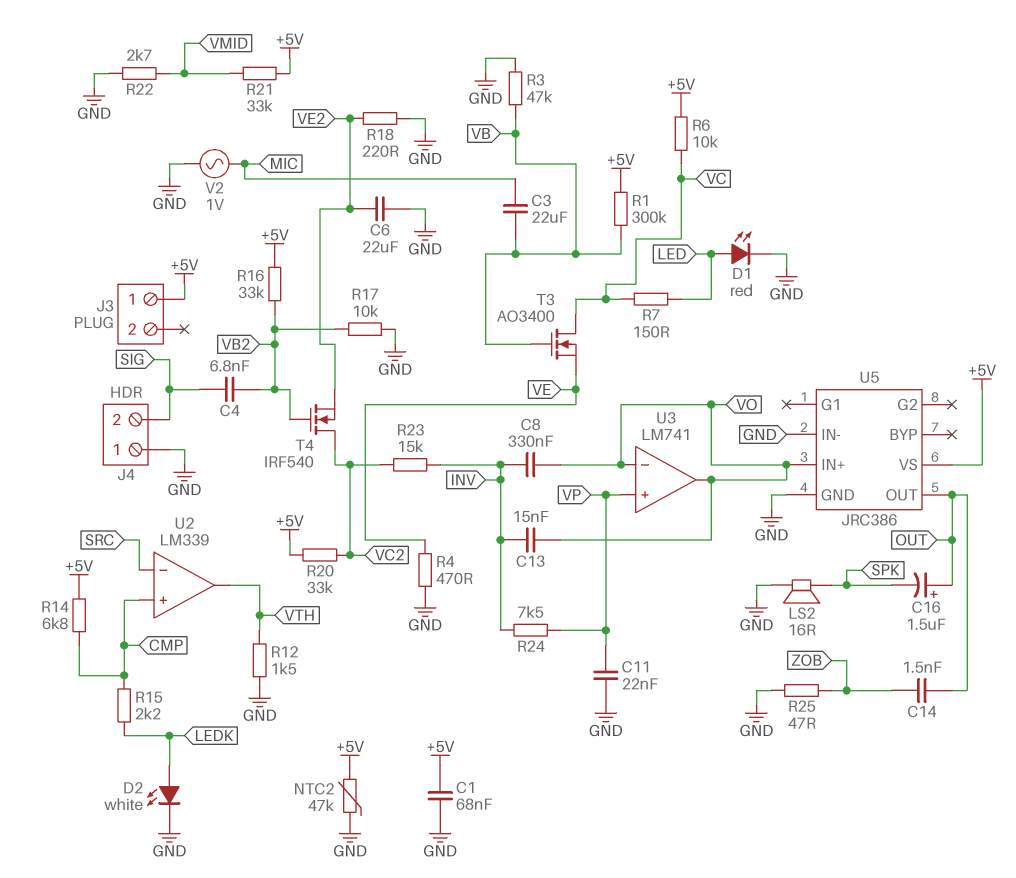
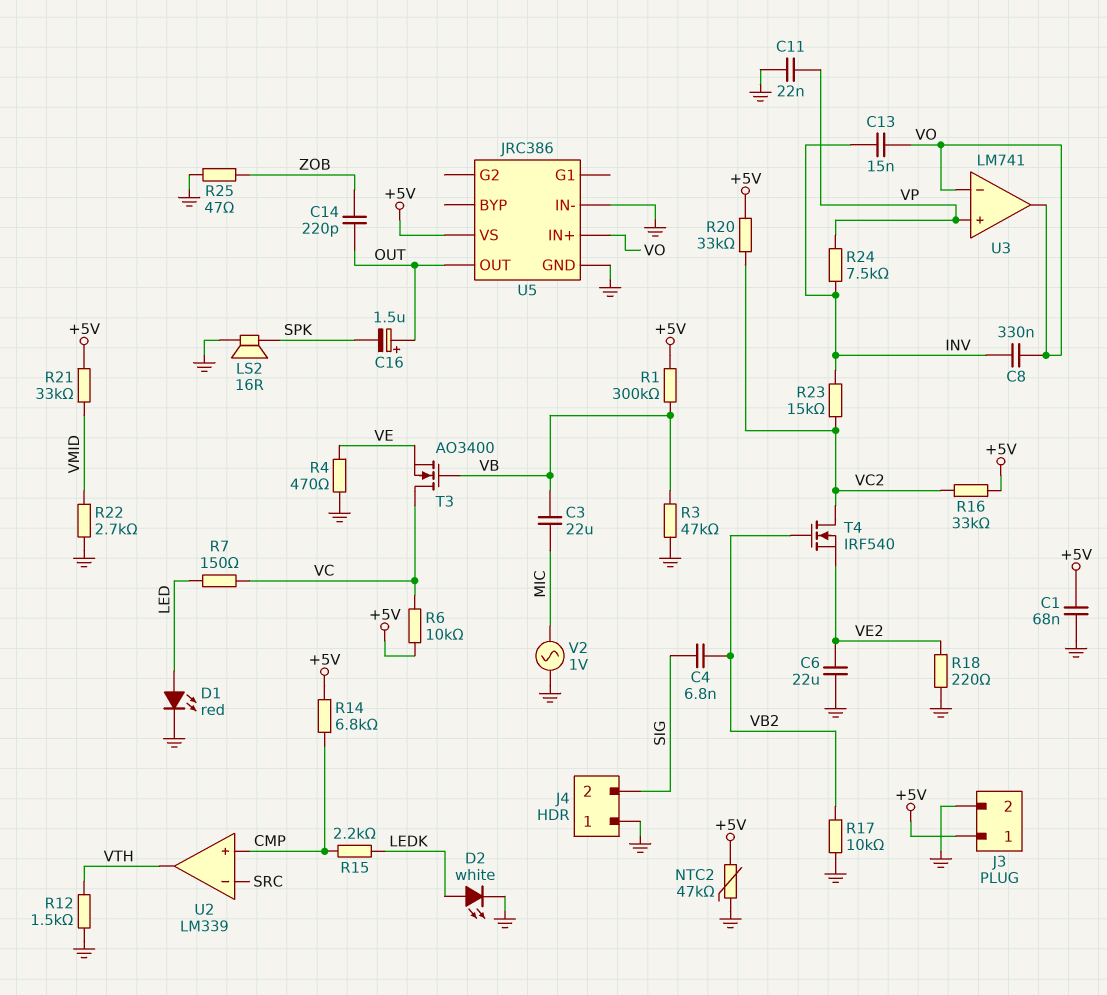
C14: 1.5nF (OUT, ZOB) -> 220pF (OUT, ZOB)
J3 pin 2: none -> GND
R16: 33k (+5V, VB2) -> 33k (+5V, VC2)

